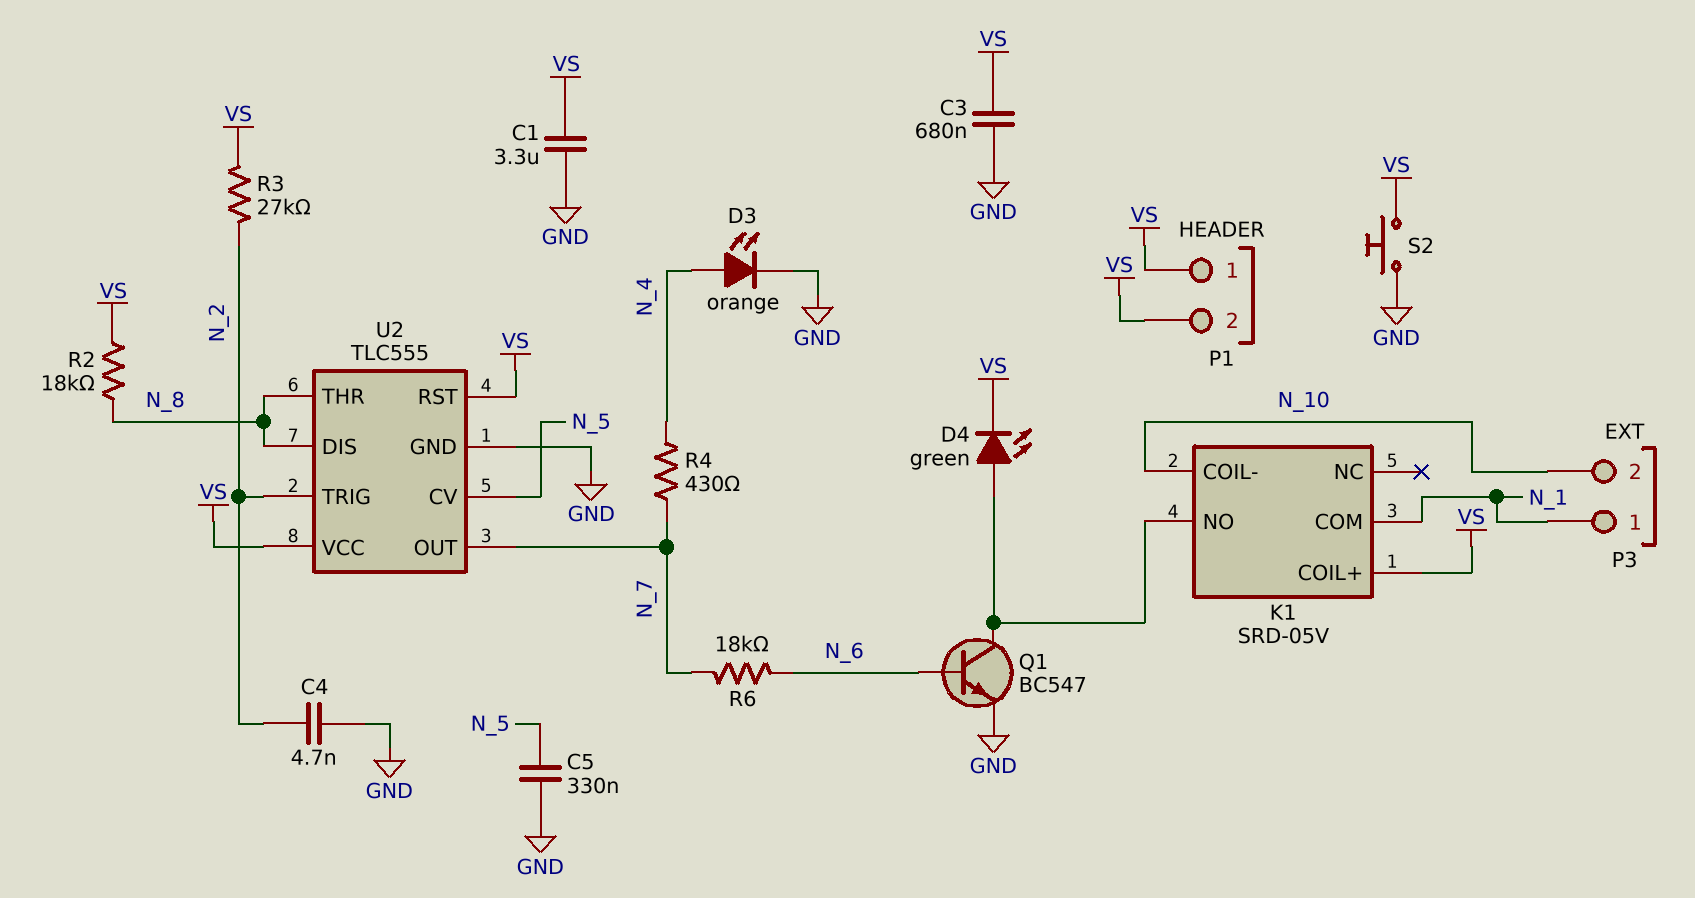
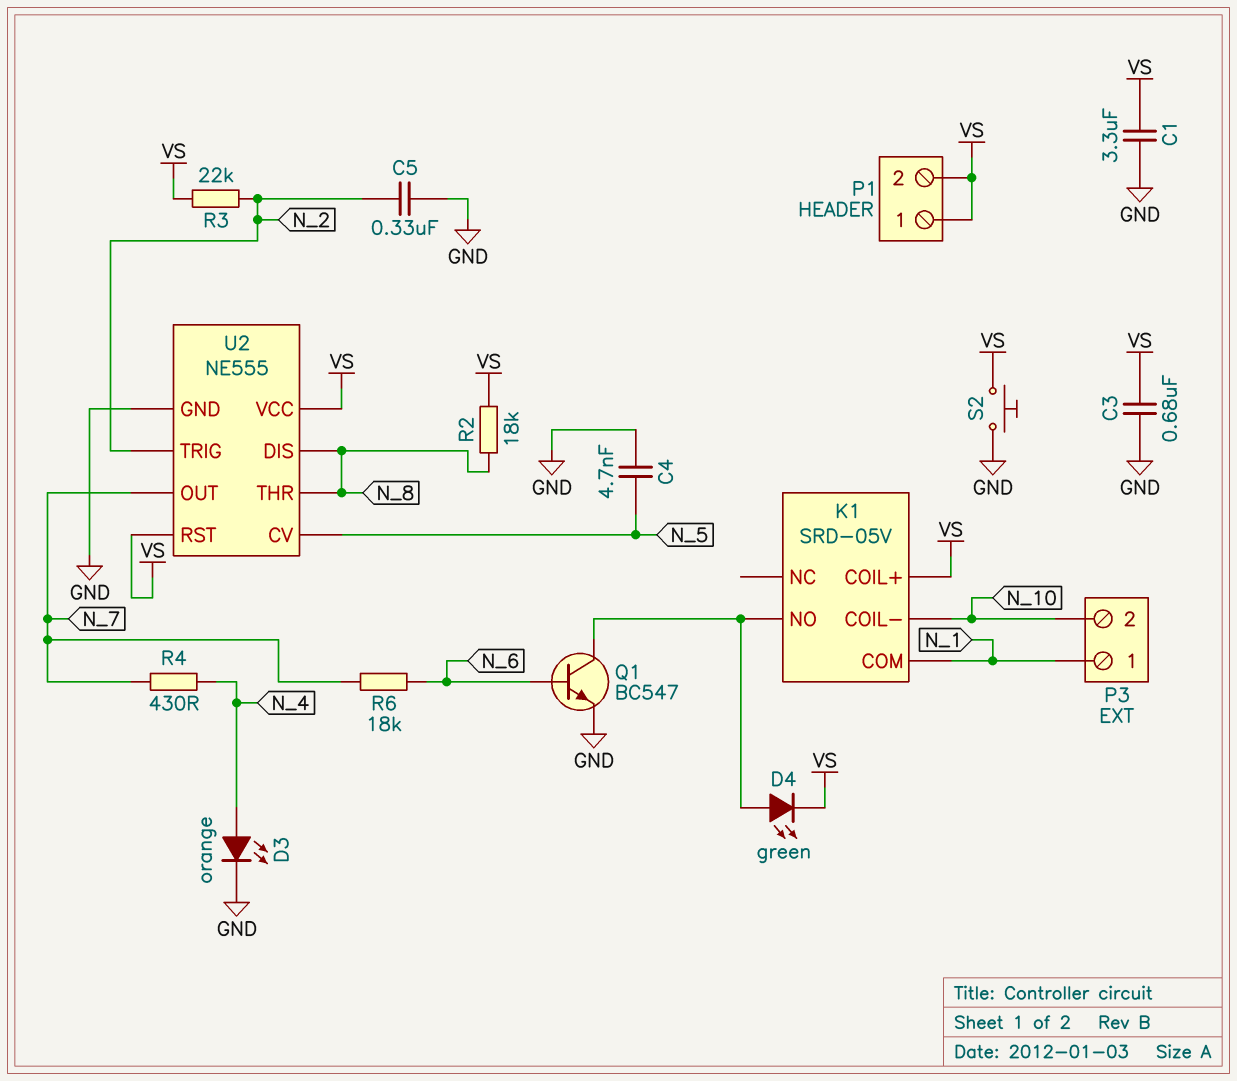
C4: 4.7nF (GND, N_2) -> 4.7nF (GND, N_5)
C5: 330nF (GND, N_5) -> 330nF (GND, N_2)
R3: 27k (N_2, VS) -> 22k (N_2, VS)
U2: TLC555 -> NE555

